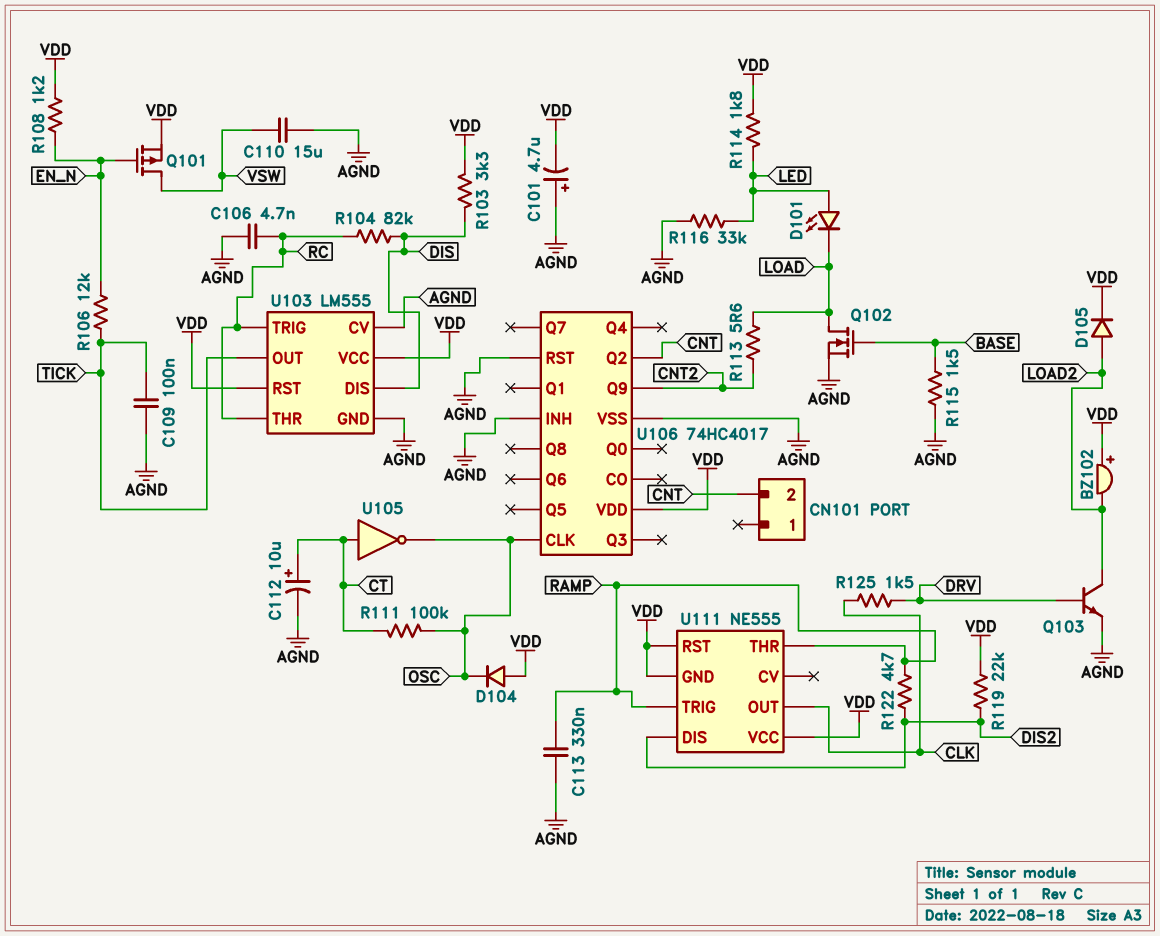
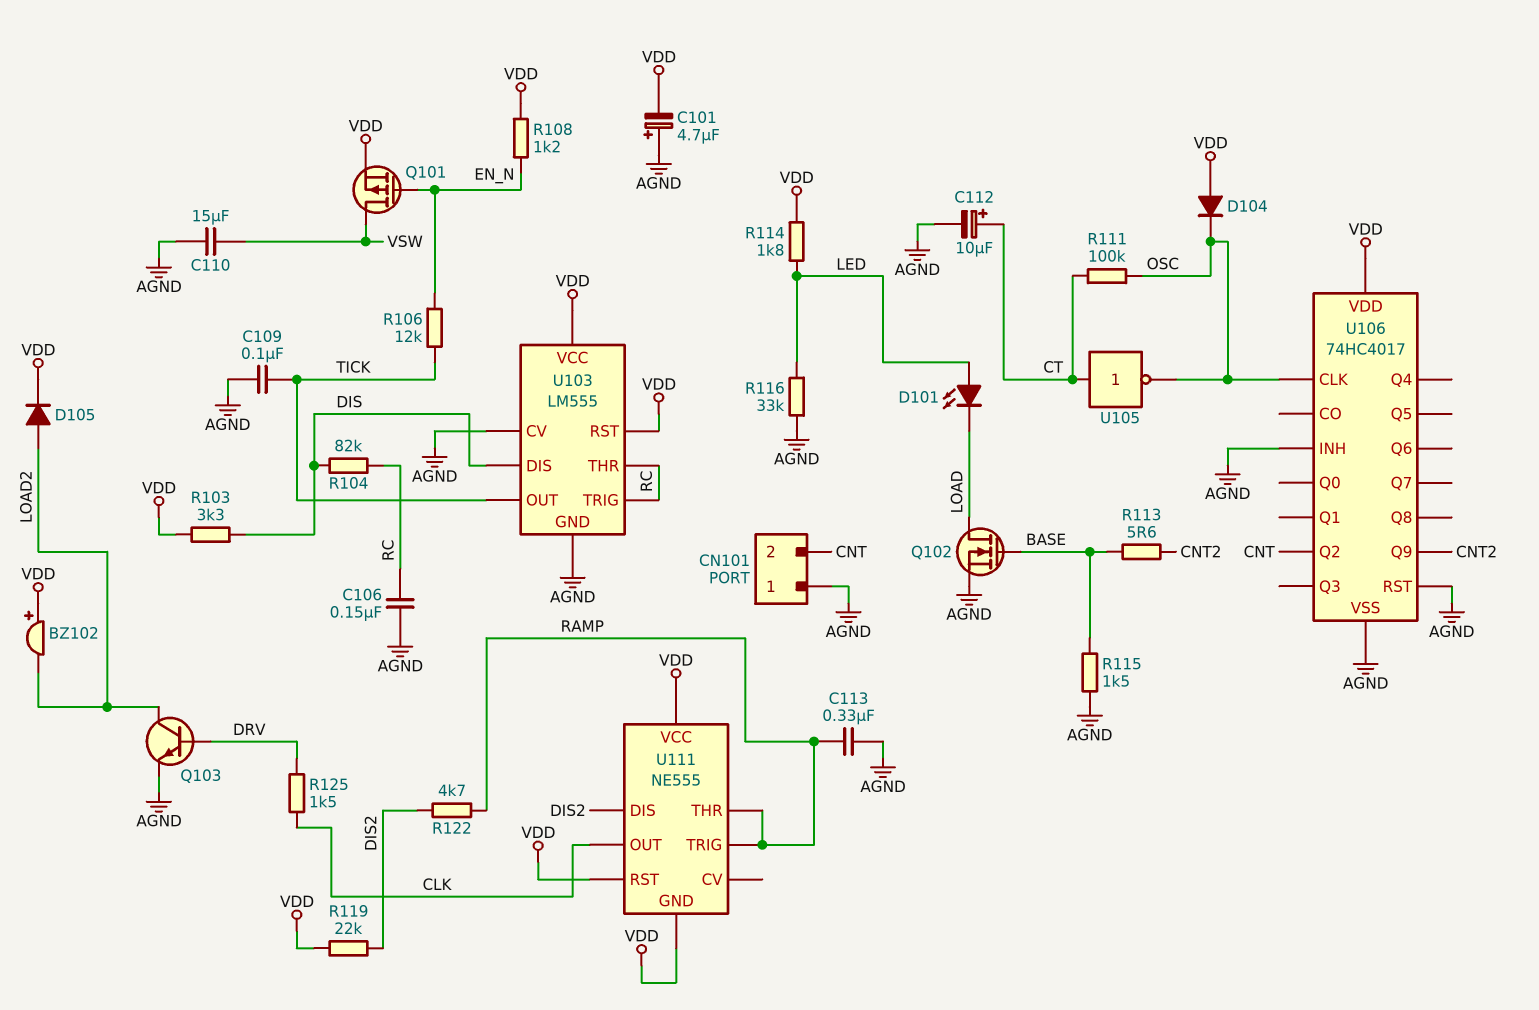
C106: 4.7nF (AGND, RC) -> 150nF (AGND, RC)
CN101 pin 1: none -> AGND
R113: 5.6 (CNT2, LOAD) -> 5.6 (BASE, CNT2)

